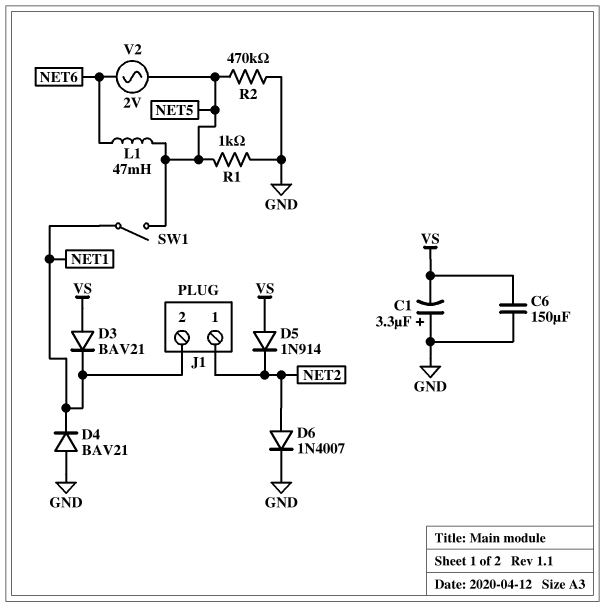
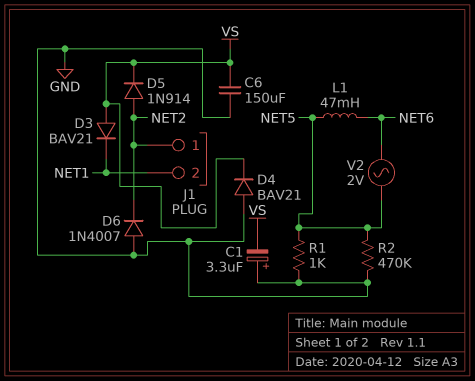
D4: diode BAV21 (A GND, K NET1) -> diode BAV21 (A GND, K VS)
D5: diode 1N914 (A VS, K NET2) -> diode 1N914 (A NET2, K VS)
D6: diode 1N4007 (A NET2, K GND) -> diode 1N4007 (A GND, K NET2)
SW1: switch (NET1, NET5) -> none

